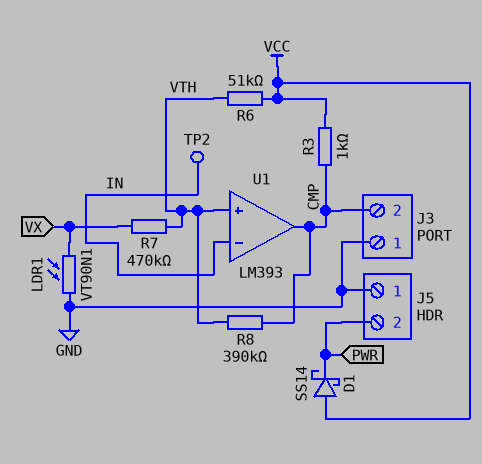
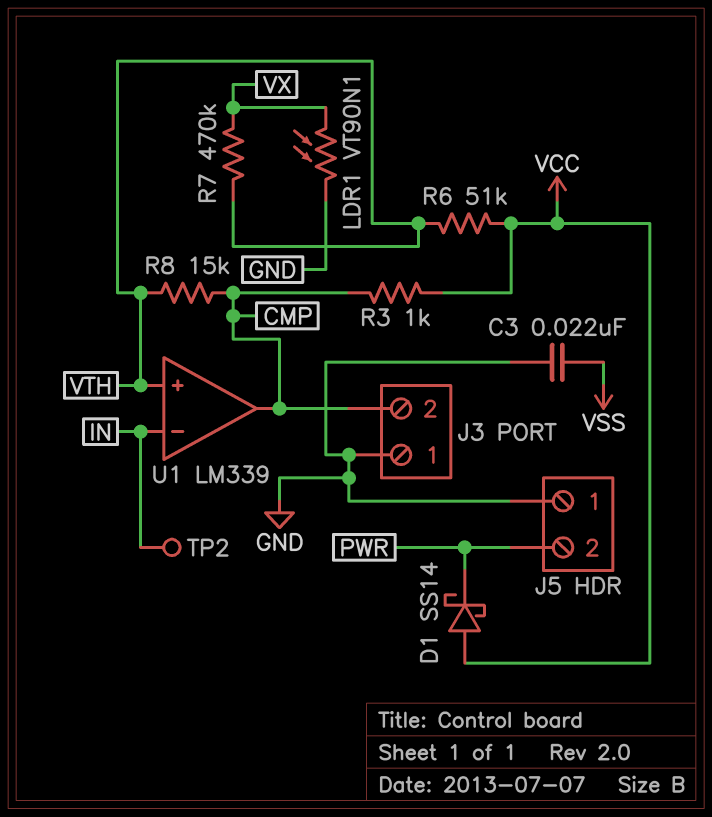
C3: none -> 22nF (GND, VSS)
R8: 390k (CMP, VTH) -> 15k (CMP, VTH)
U1: LM393 -> LM339

